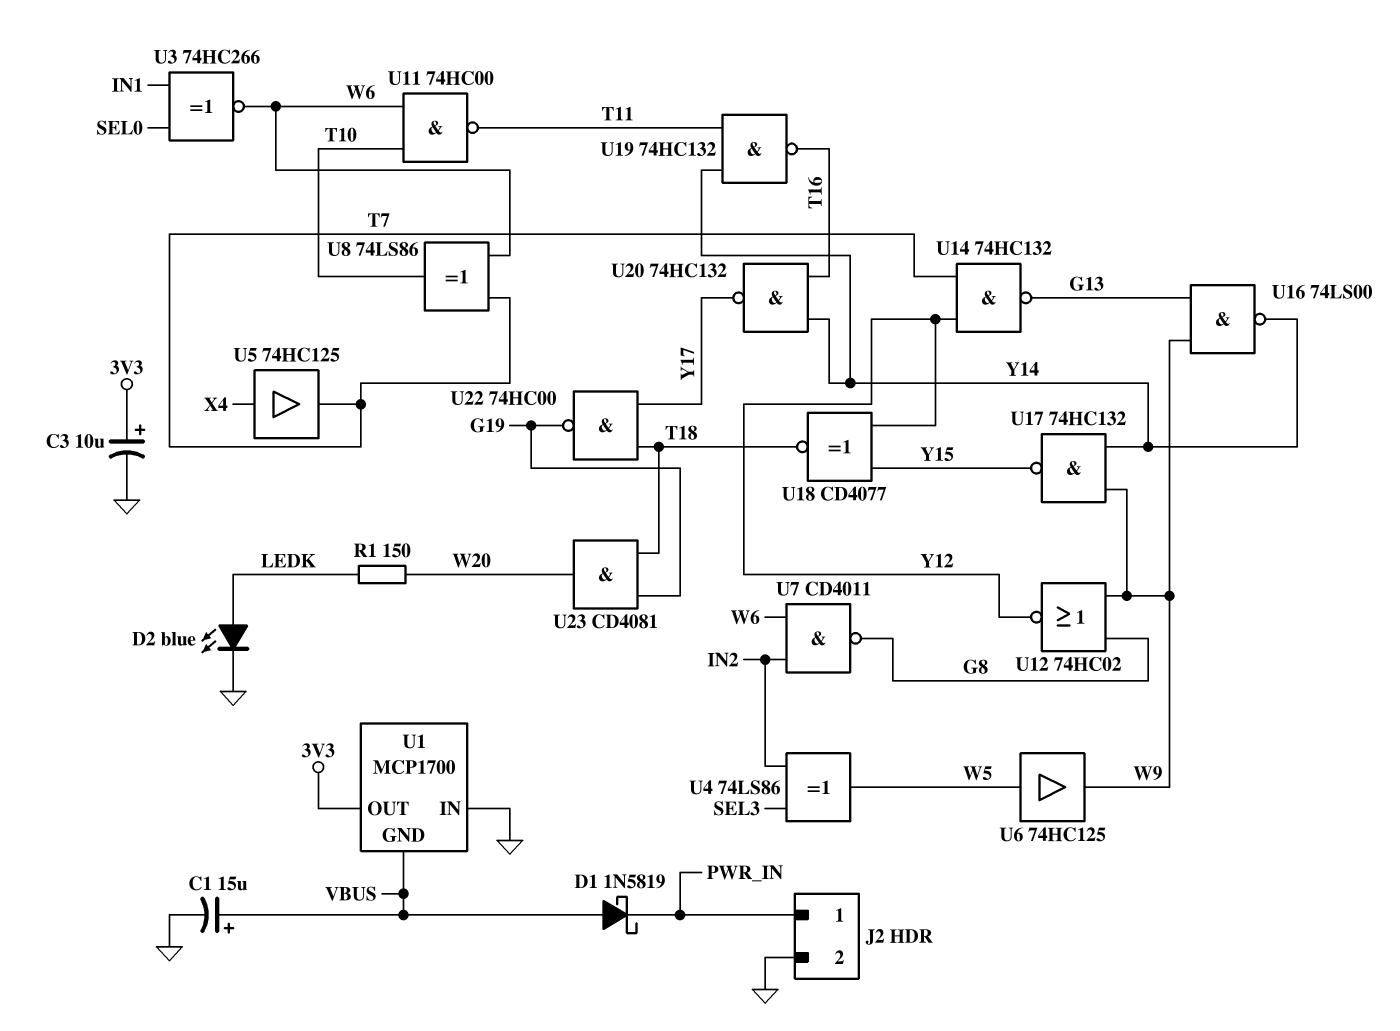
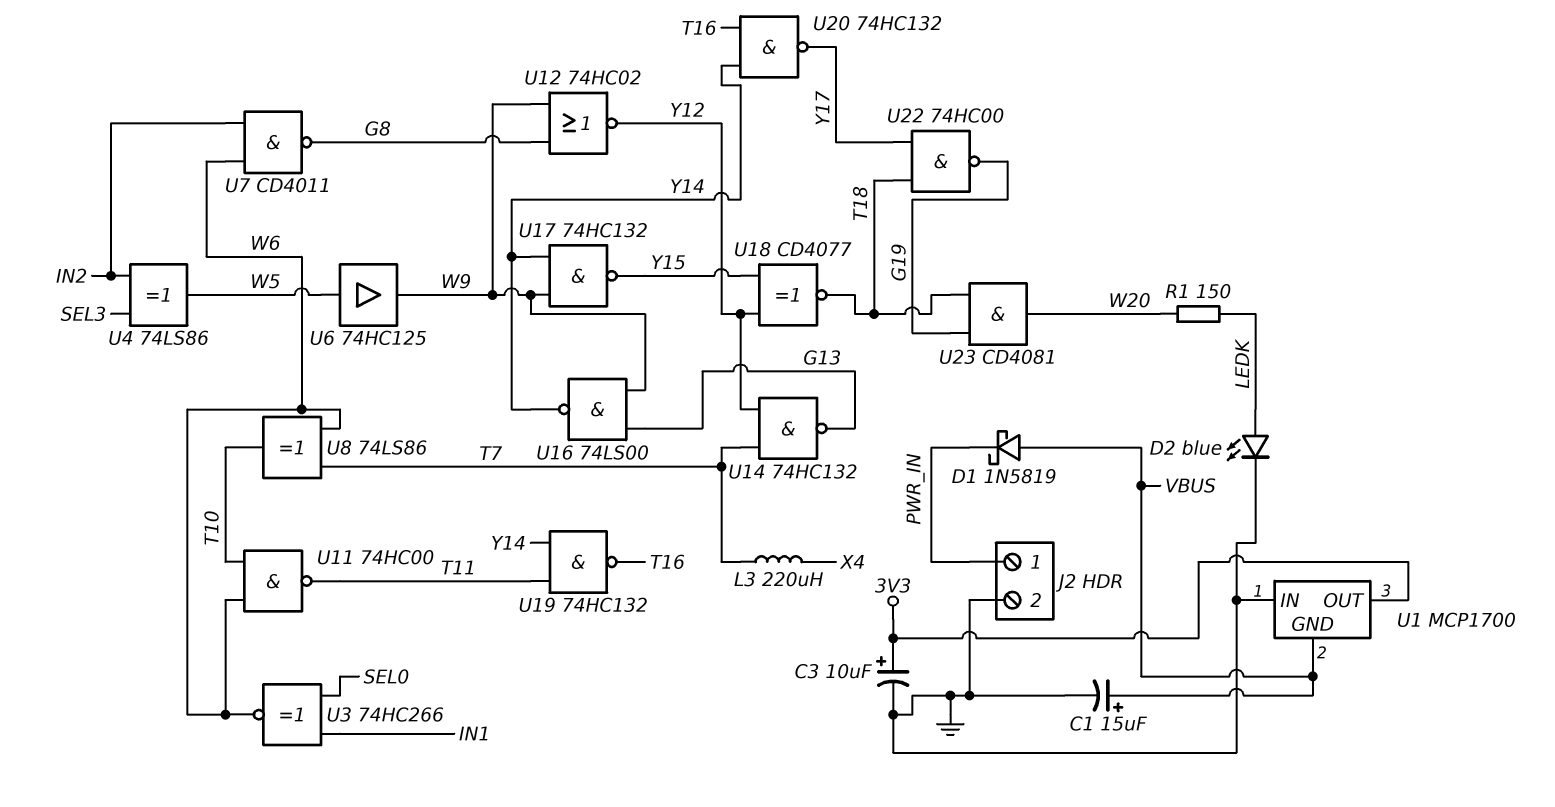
L3: none -> 220uH (T7, X4)
U5: buffer 74HC125 (in X4, out T7) -> none

